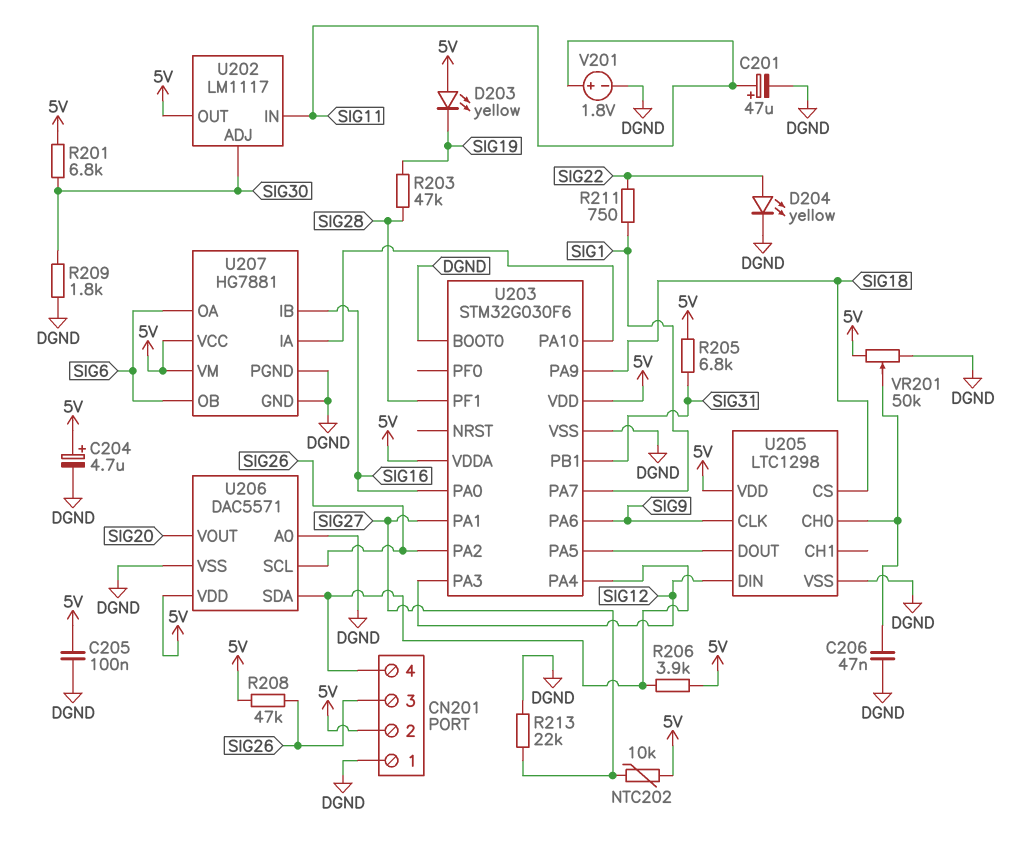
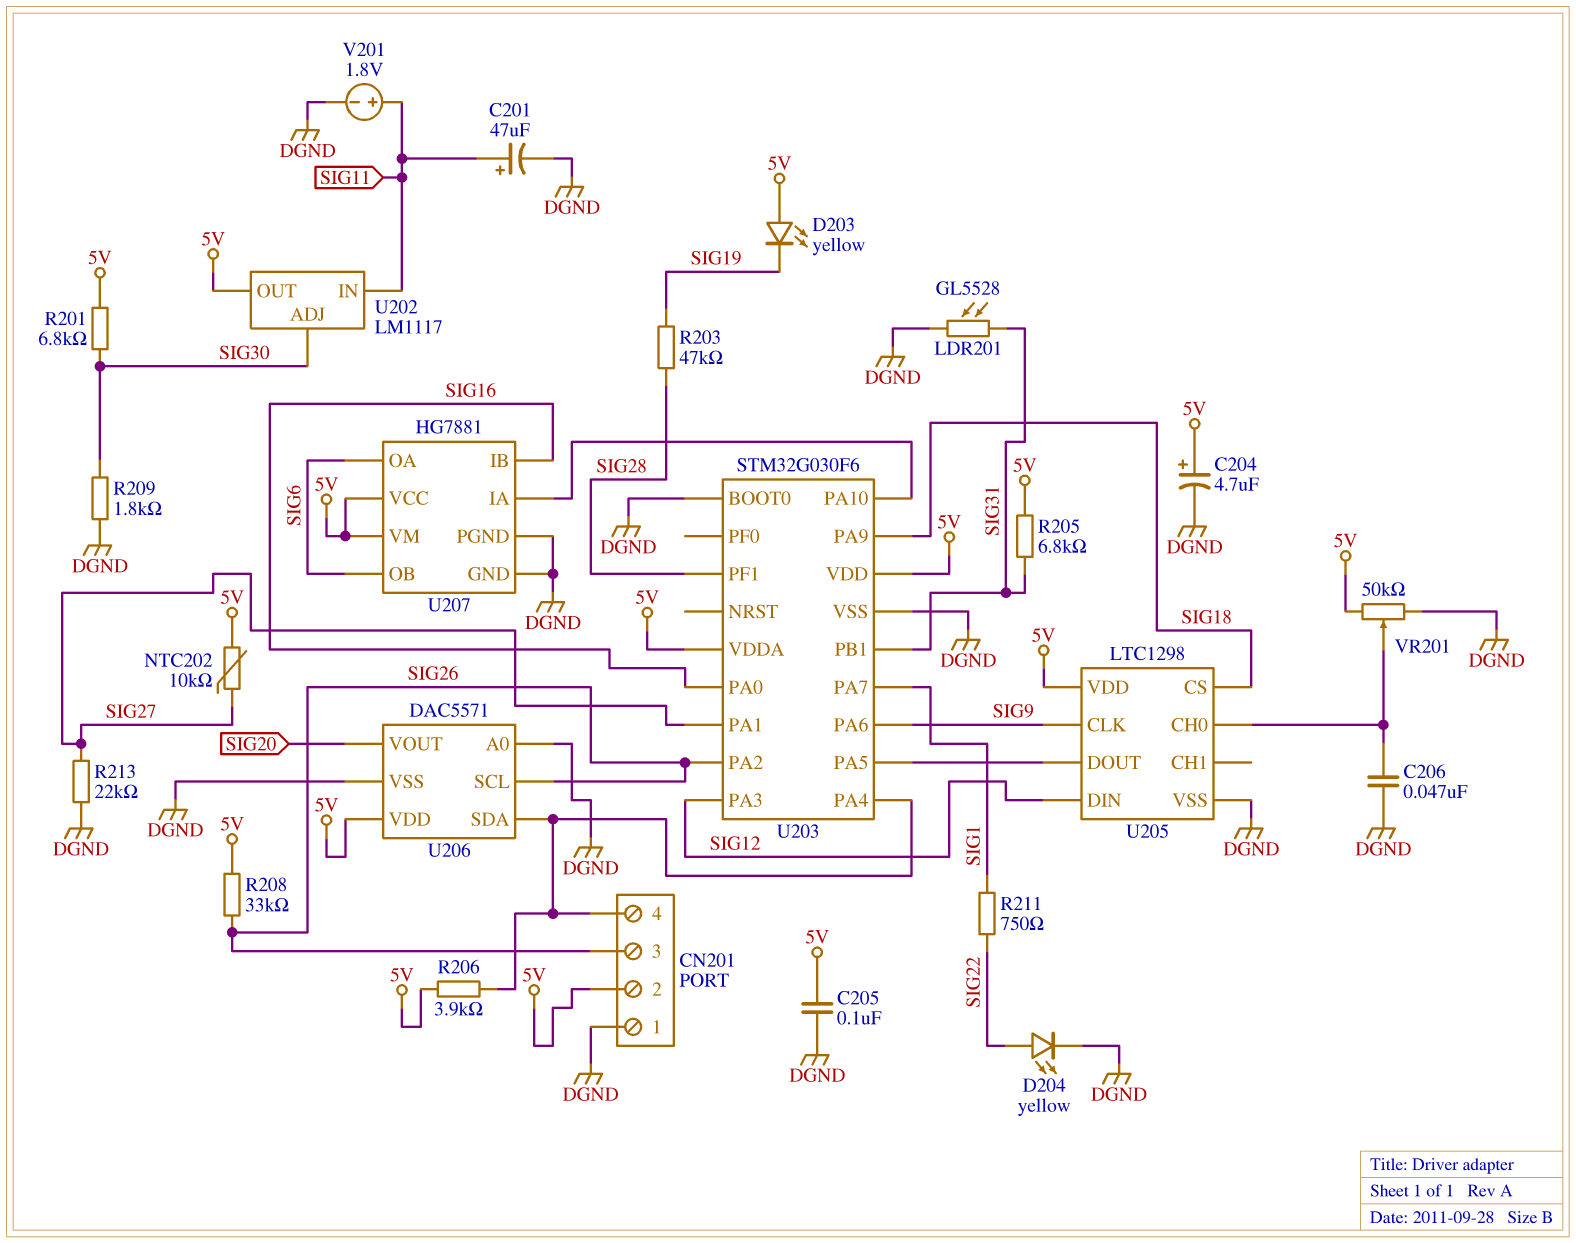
LDR201: none -> GL5528 (DGND, SIG31)
R208: 47k (5V, SIG26) -> 33k (5V, SIG26)

